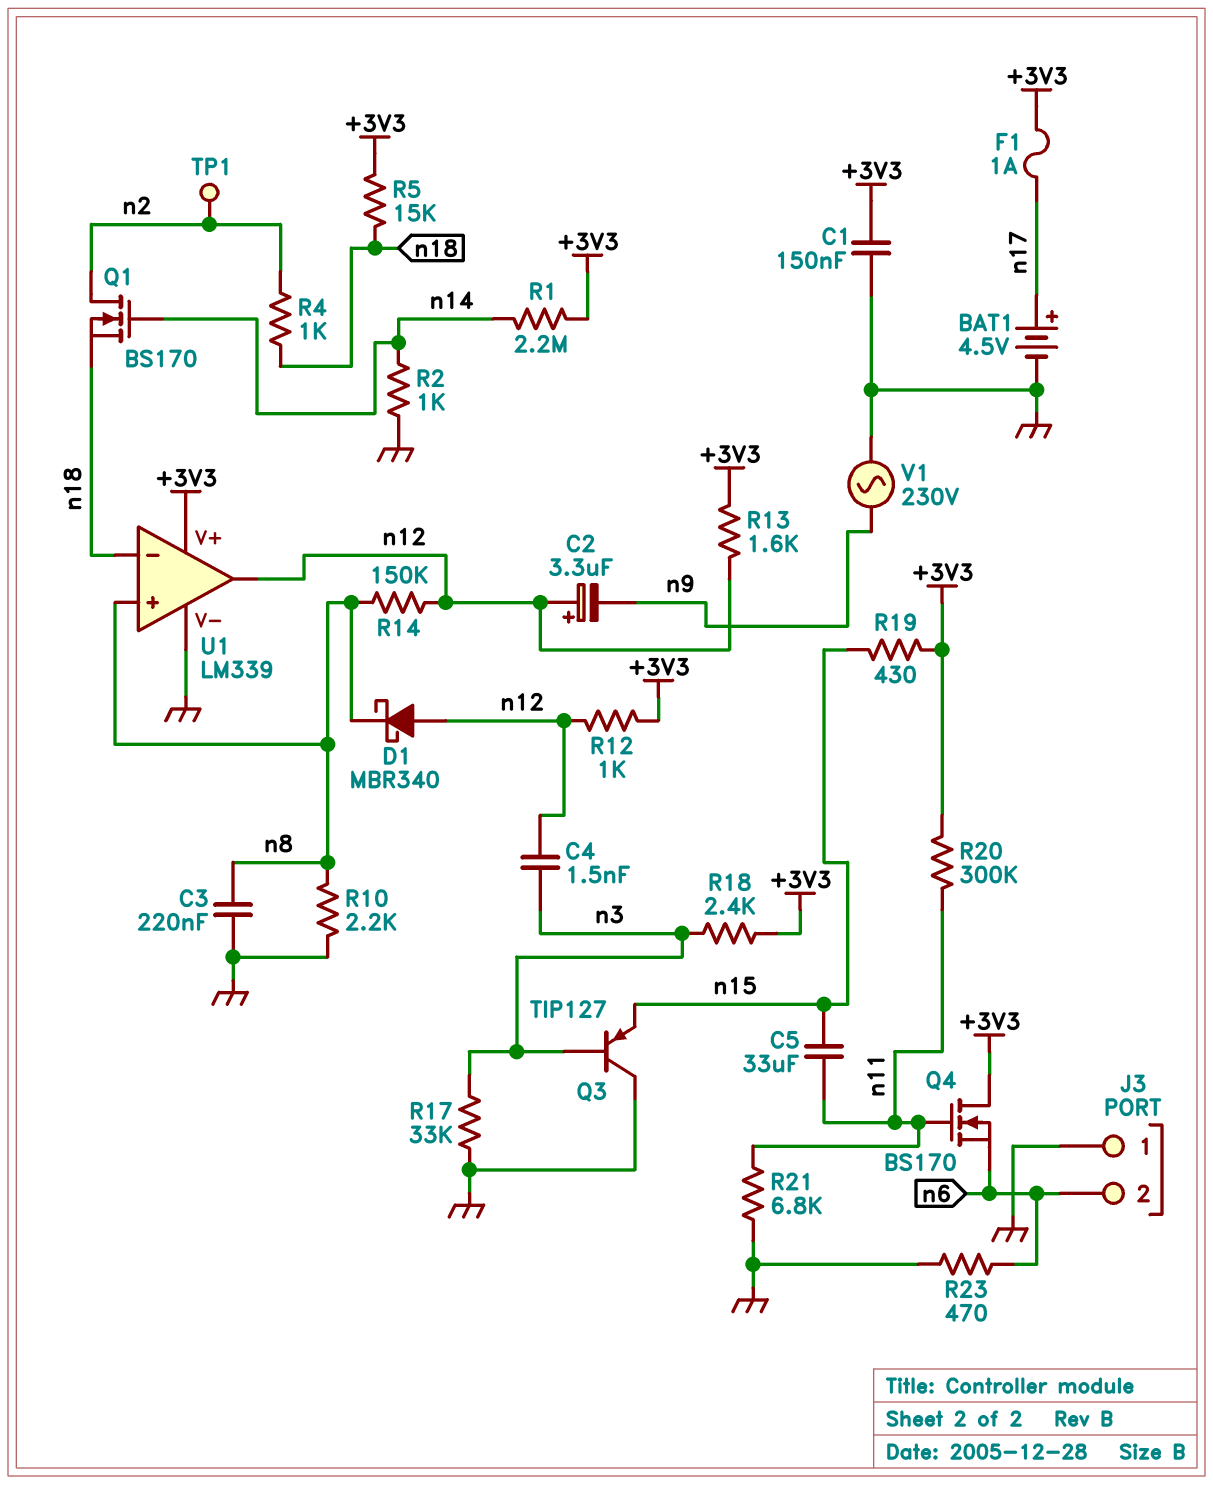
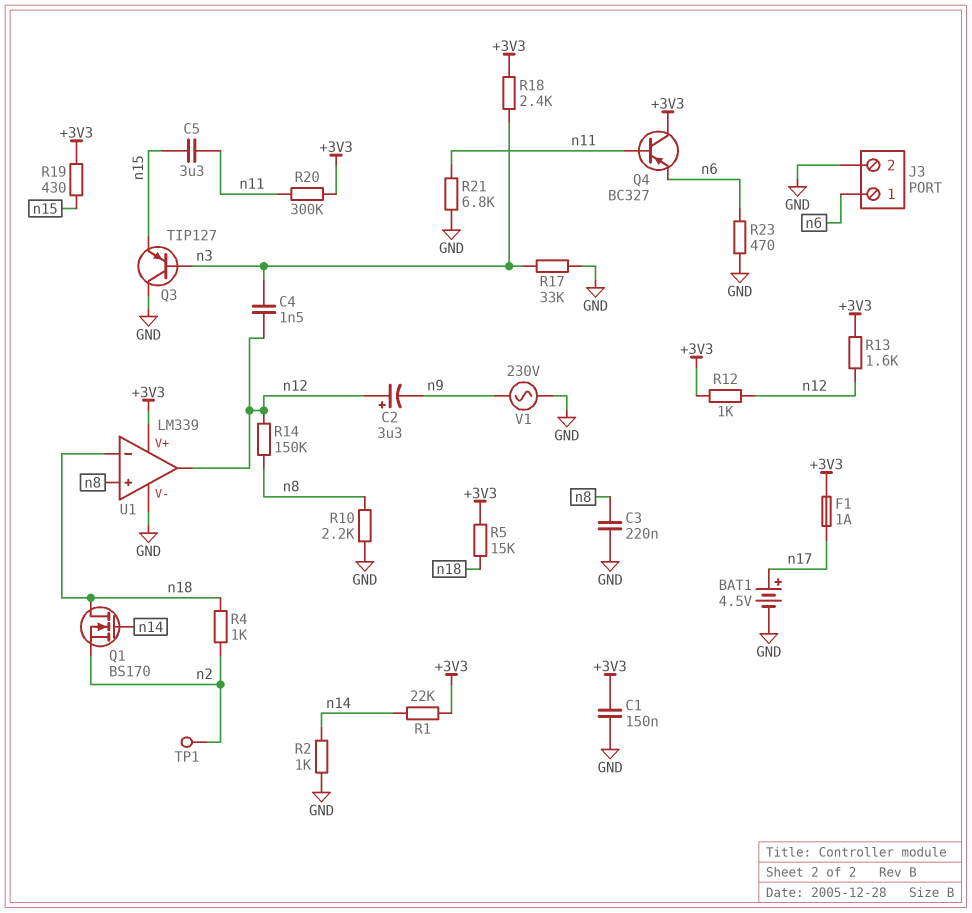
C5: 33uF (n11, n15) -> 3.3uF (n11, n15)
D1: schottky MBR340 (A n12, K n8) -> none
J3 pin 1: GND -> n6
J3 pin 2: n6 -> GND
Q1: NMOS BS170 (G n14, D n2, S n18) -> NMOS BS170 (G n14, D n18, S n2)
Q4: NMOS BS170 (G n11, D +3V3, S n6) -> PNP BC327 (B n11, C +3V3, E n6)
R1: 2.2M (+3V3, n14) -> 22k (+3V3, n14)

